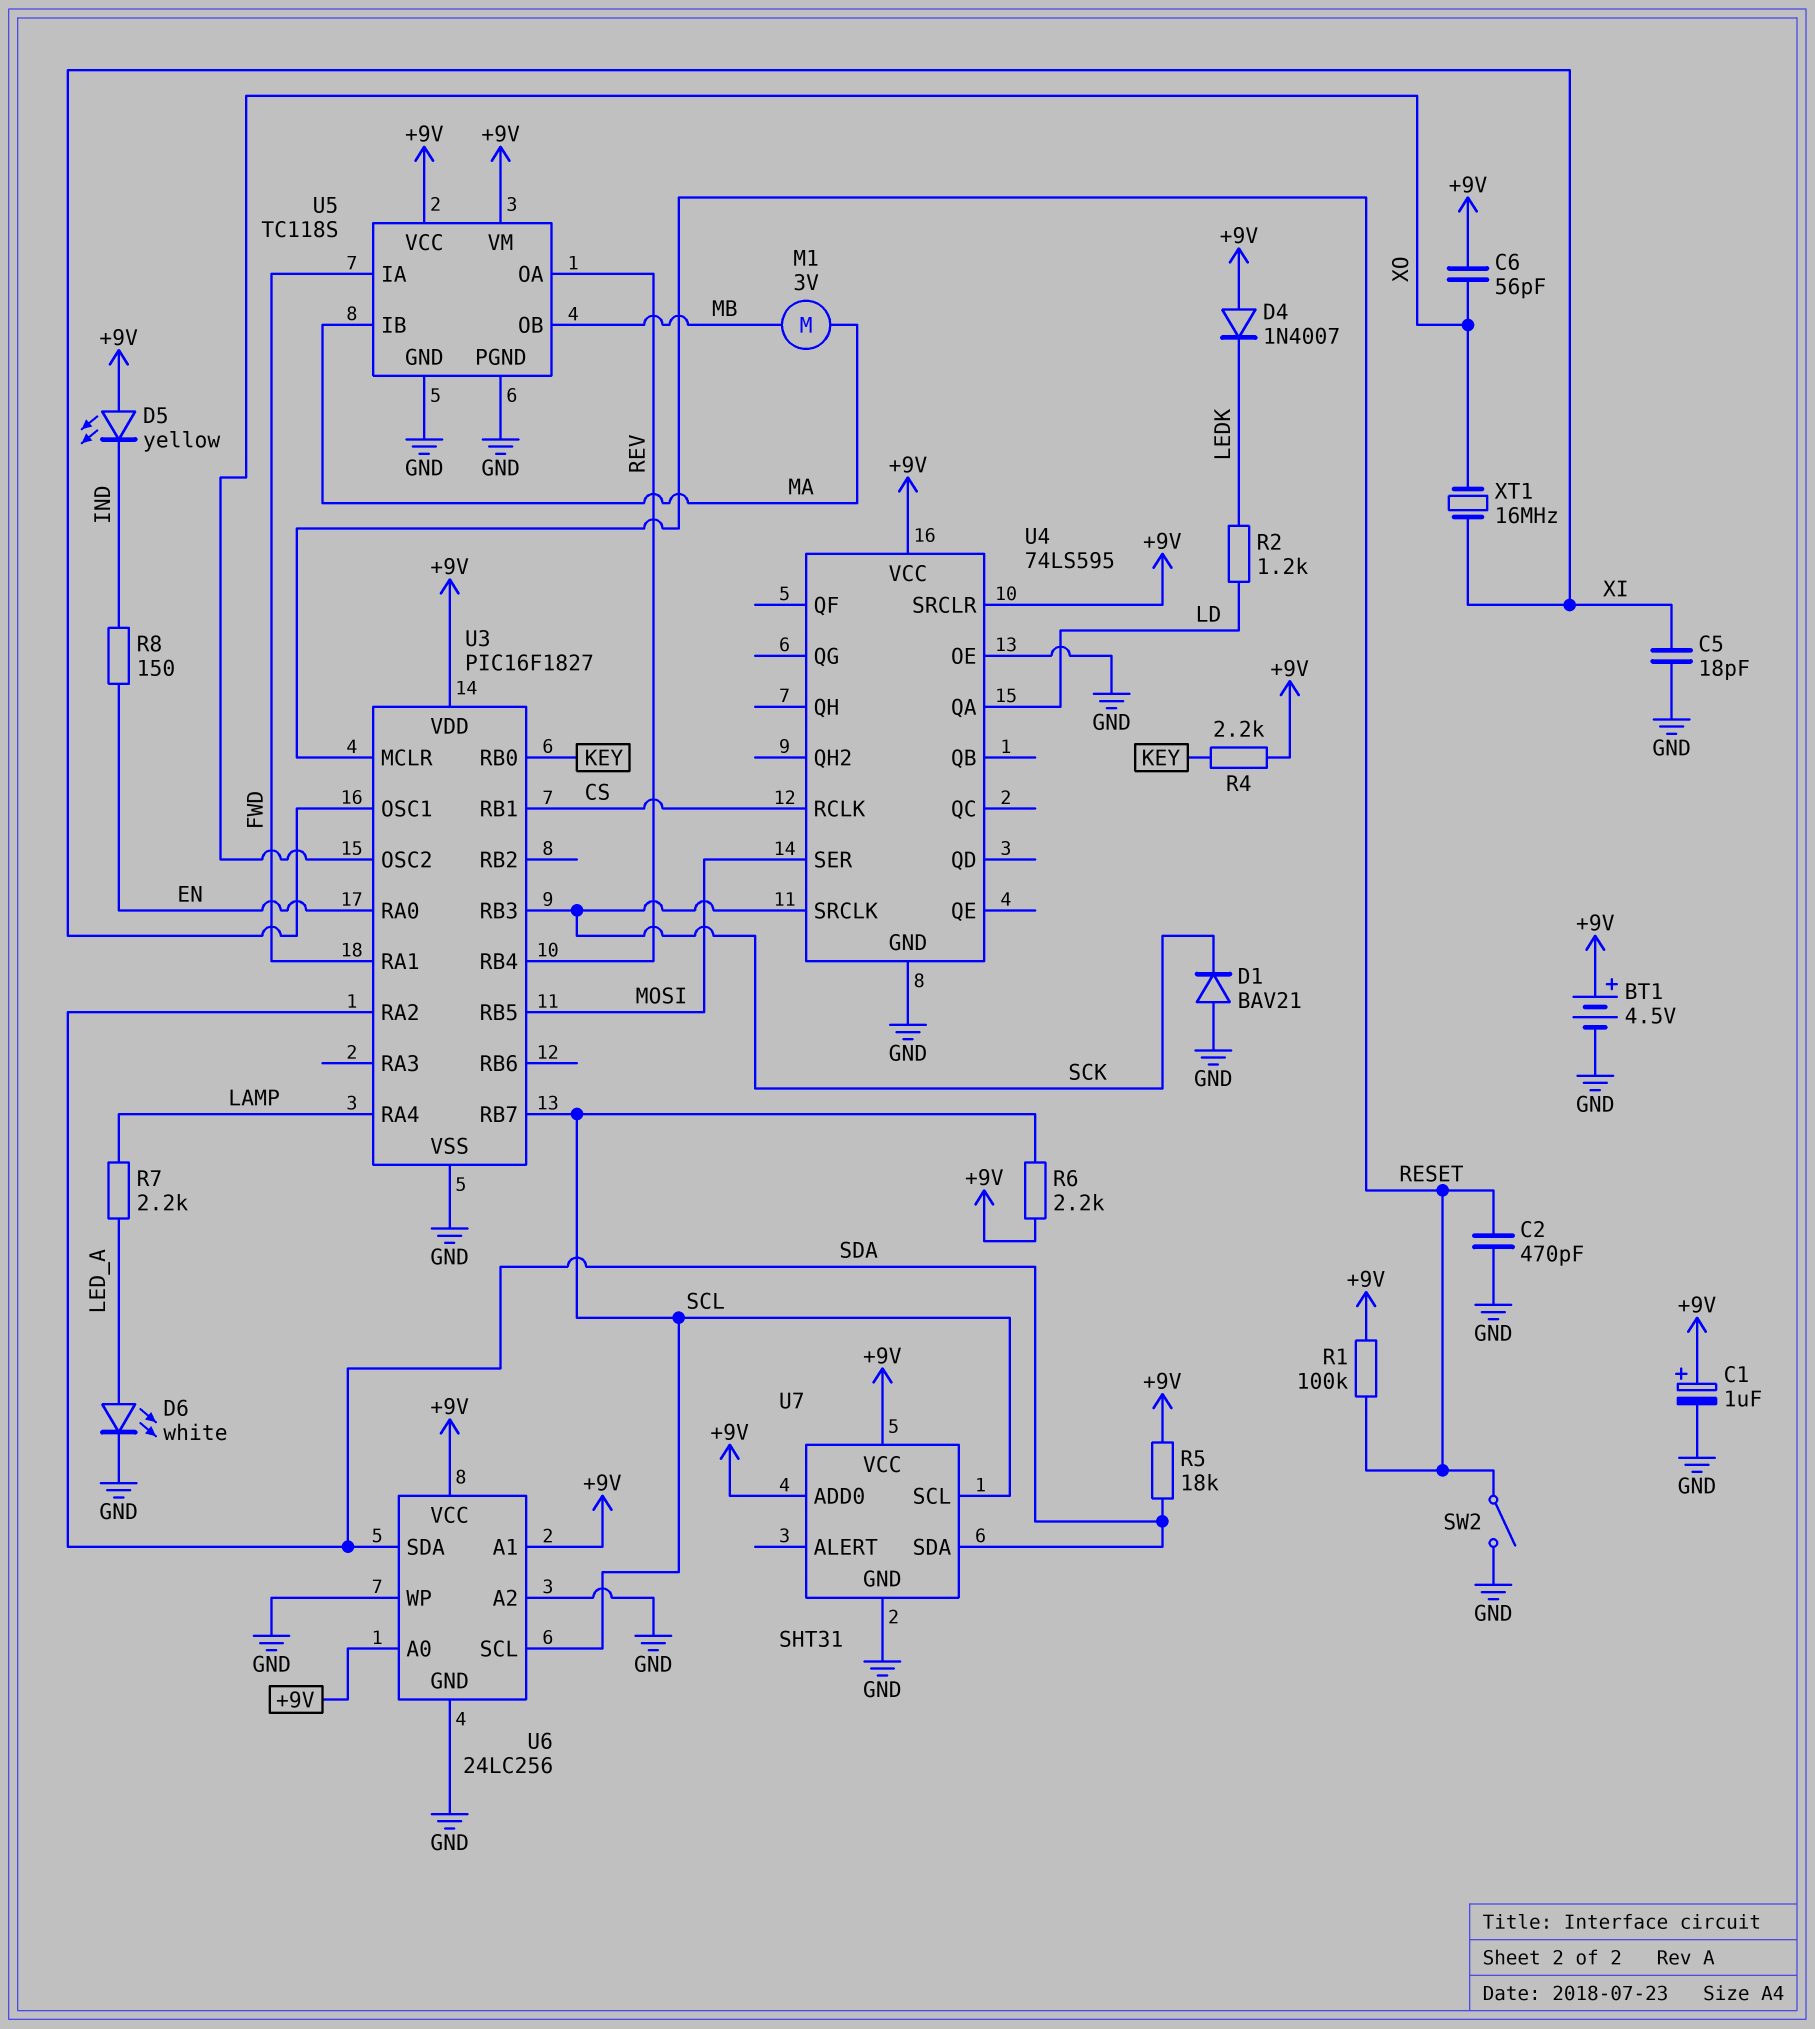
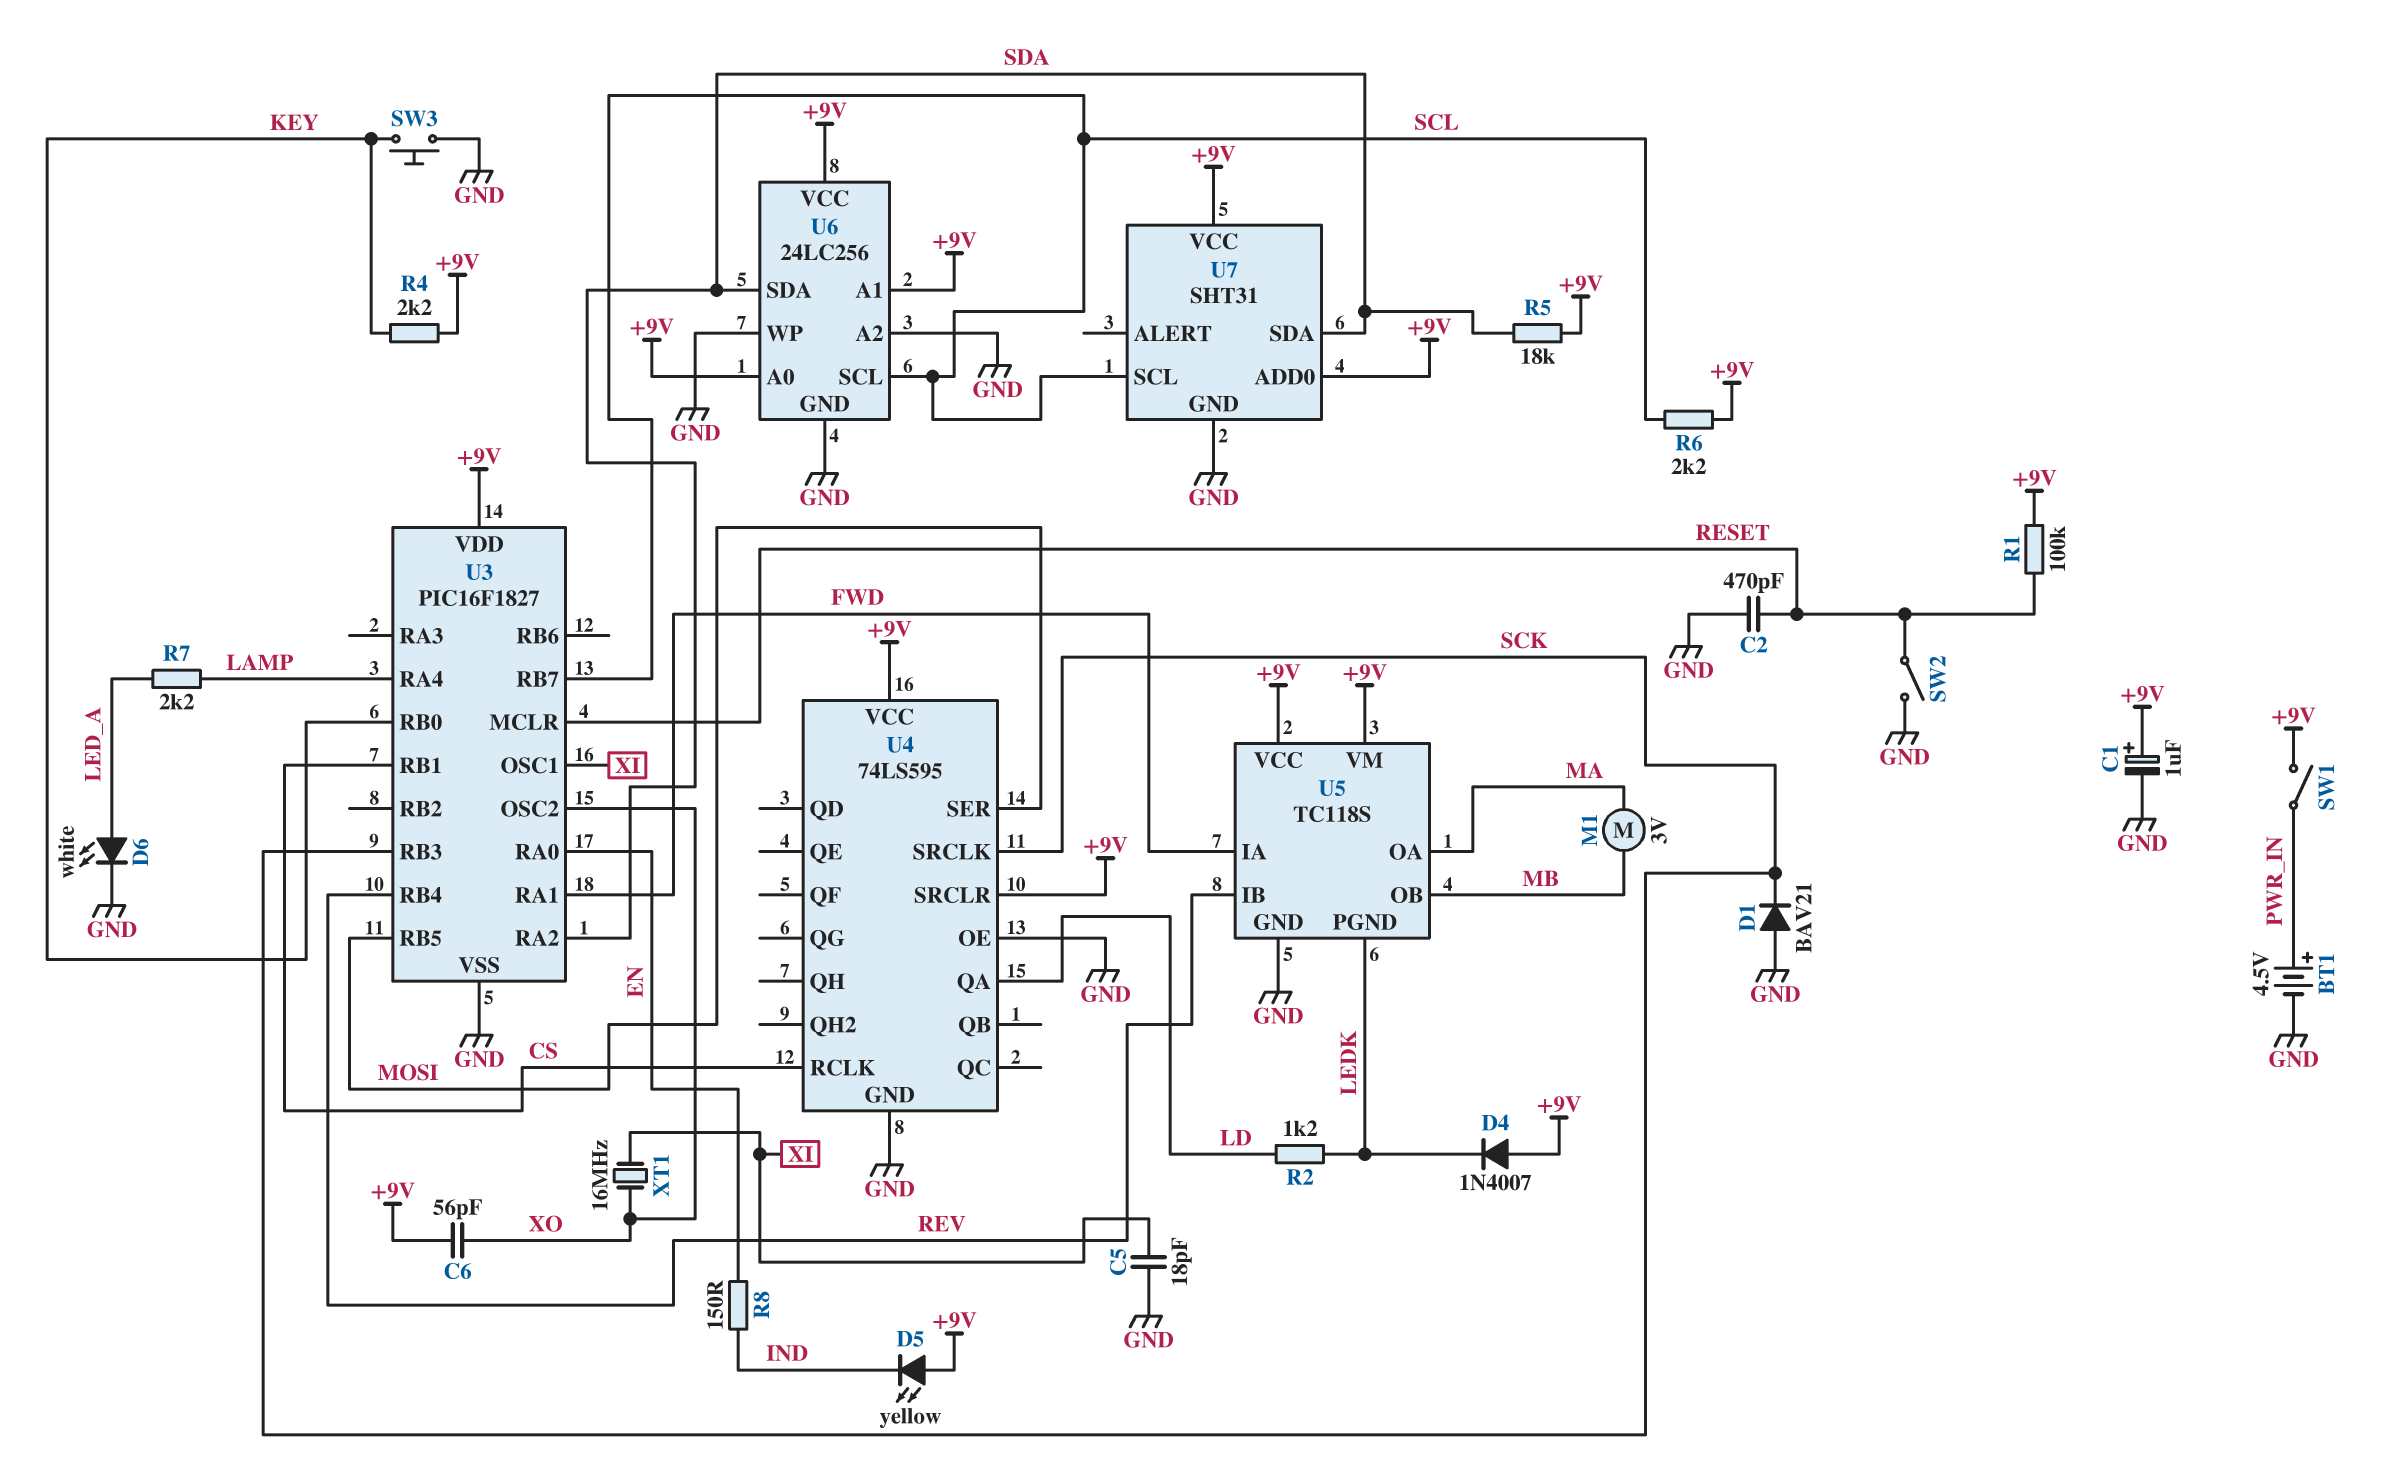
BT1: 4.5V (plus +9V, minus GND) -> 4.5V (plus PWR_IN, minus GND)
SW1: none -> switch (+9V, PWR_IN)
SW3: none -> button (GND, KEY)
U5 pin IB: MA -> REV
U5 pin OA: REV -> MA
U5 pin PGND: GND -> LEDK

